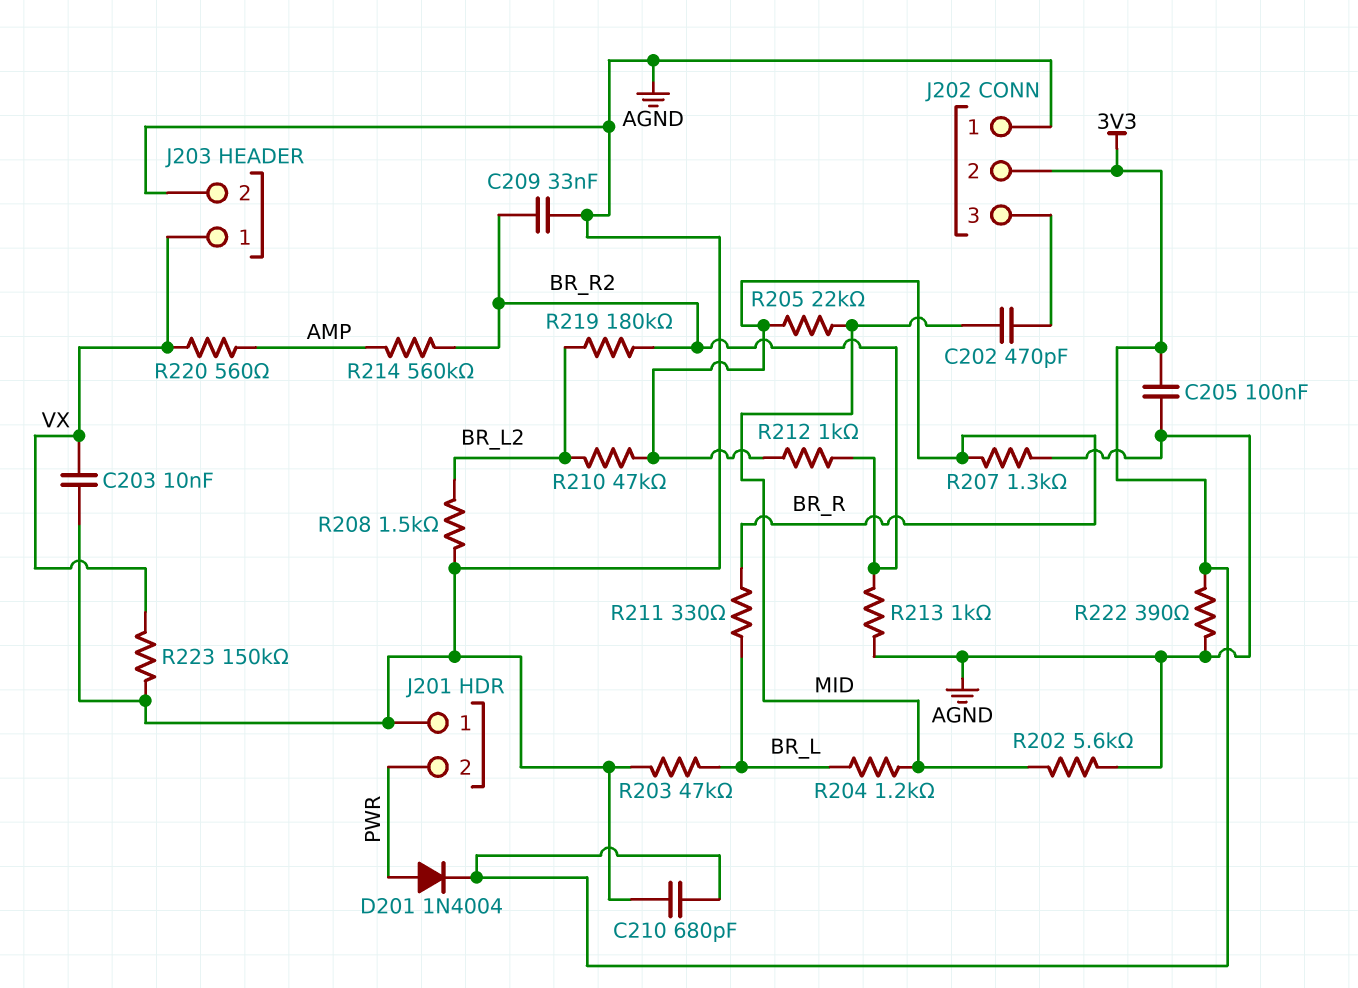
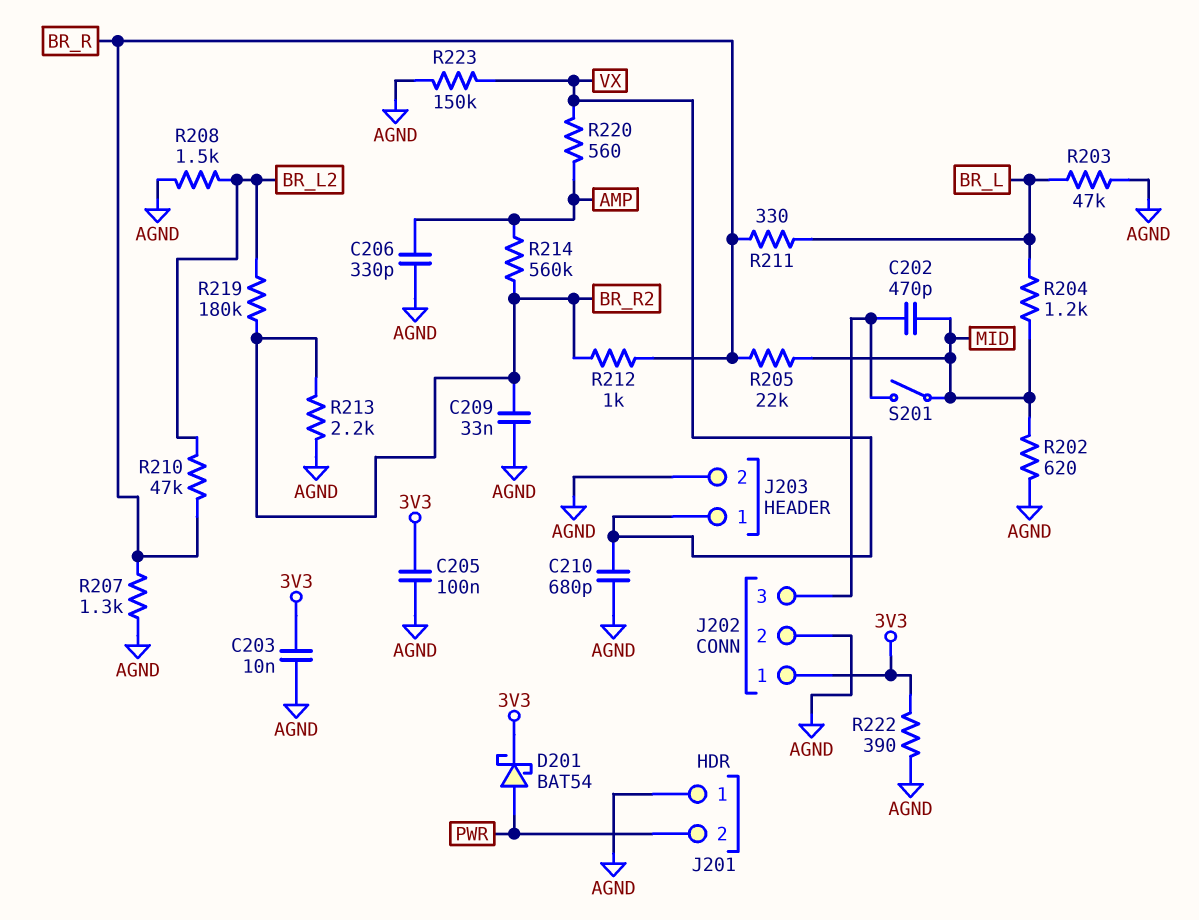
C203: 10nF (AGND, VX) -> 10nF (3V3, AGND)
C206: none -> 330pF (AGND, AMP)
C210: 680pF (3V3, AGND) -> 680pF (AGND, VX)
D201: diode 1N4004 (A PWR, K 3V3) -> schottky BAT54 (A PWR, K 3V3)
J202 pin 1: AGND -> 3V3
J202 pin 2: 3V3 -> AGND
R202: 5.6k (AGND, MID) -> 620 (AGND, MID)
R213: 1k (AGND, BR_R2) -> 2.2k (AGND, BR_R2)
S201: none -> switch (J202/3, MID)

